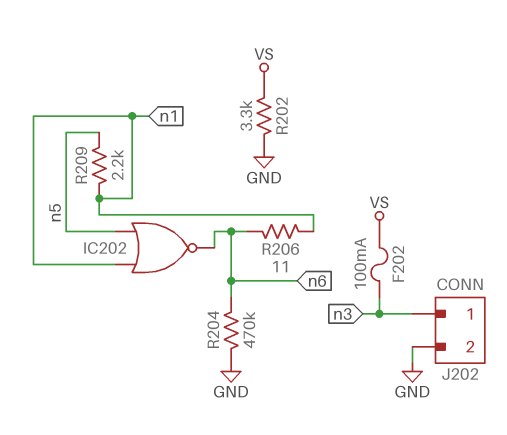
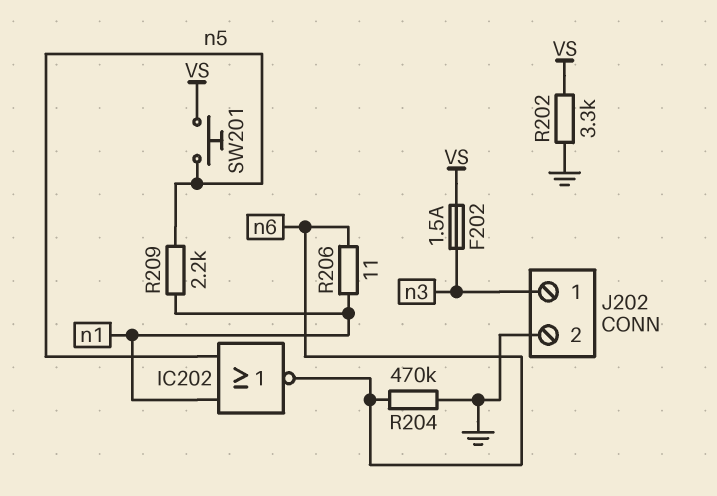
F202: 100mA (VS, n3) -> 1.5A (VS, n3)
SW201: none -> button (VS, n5)

